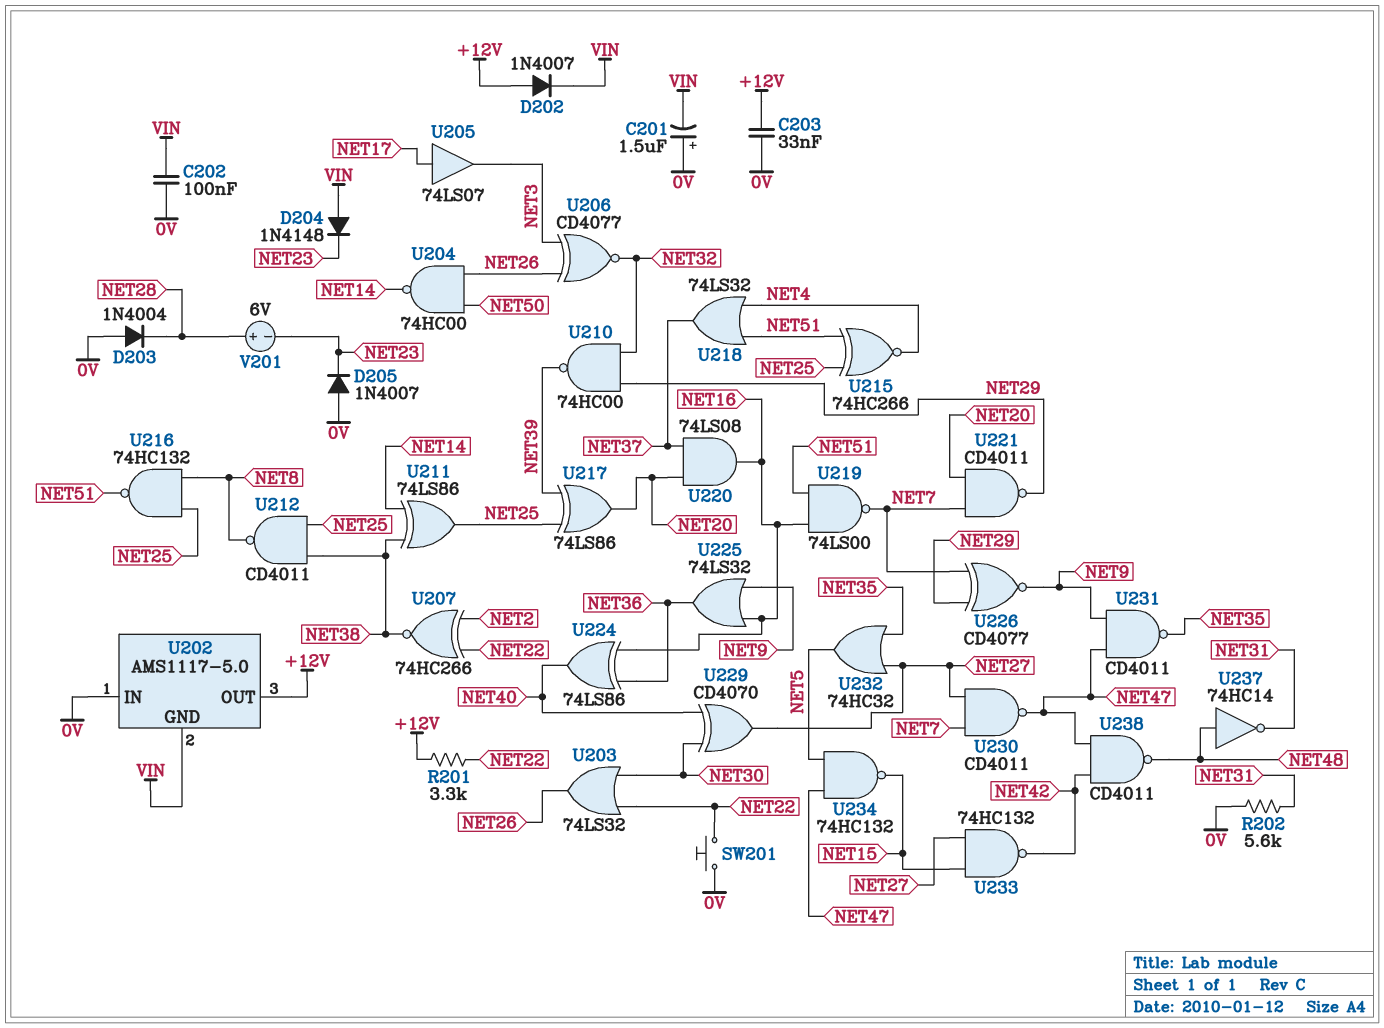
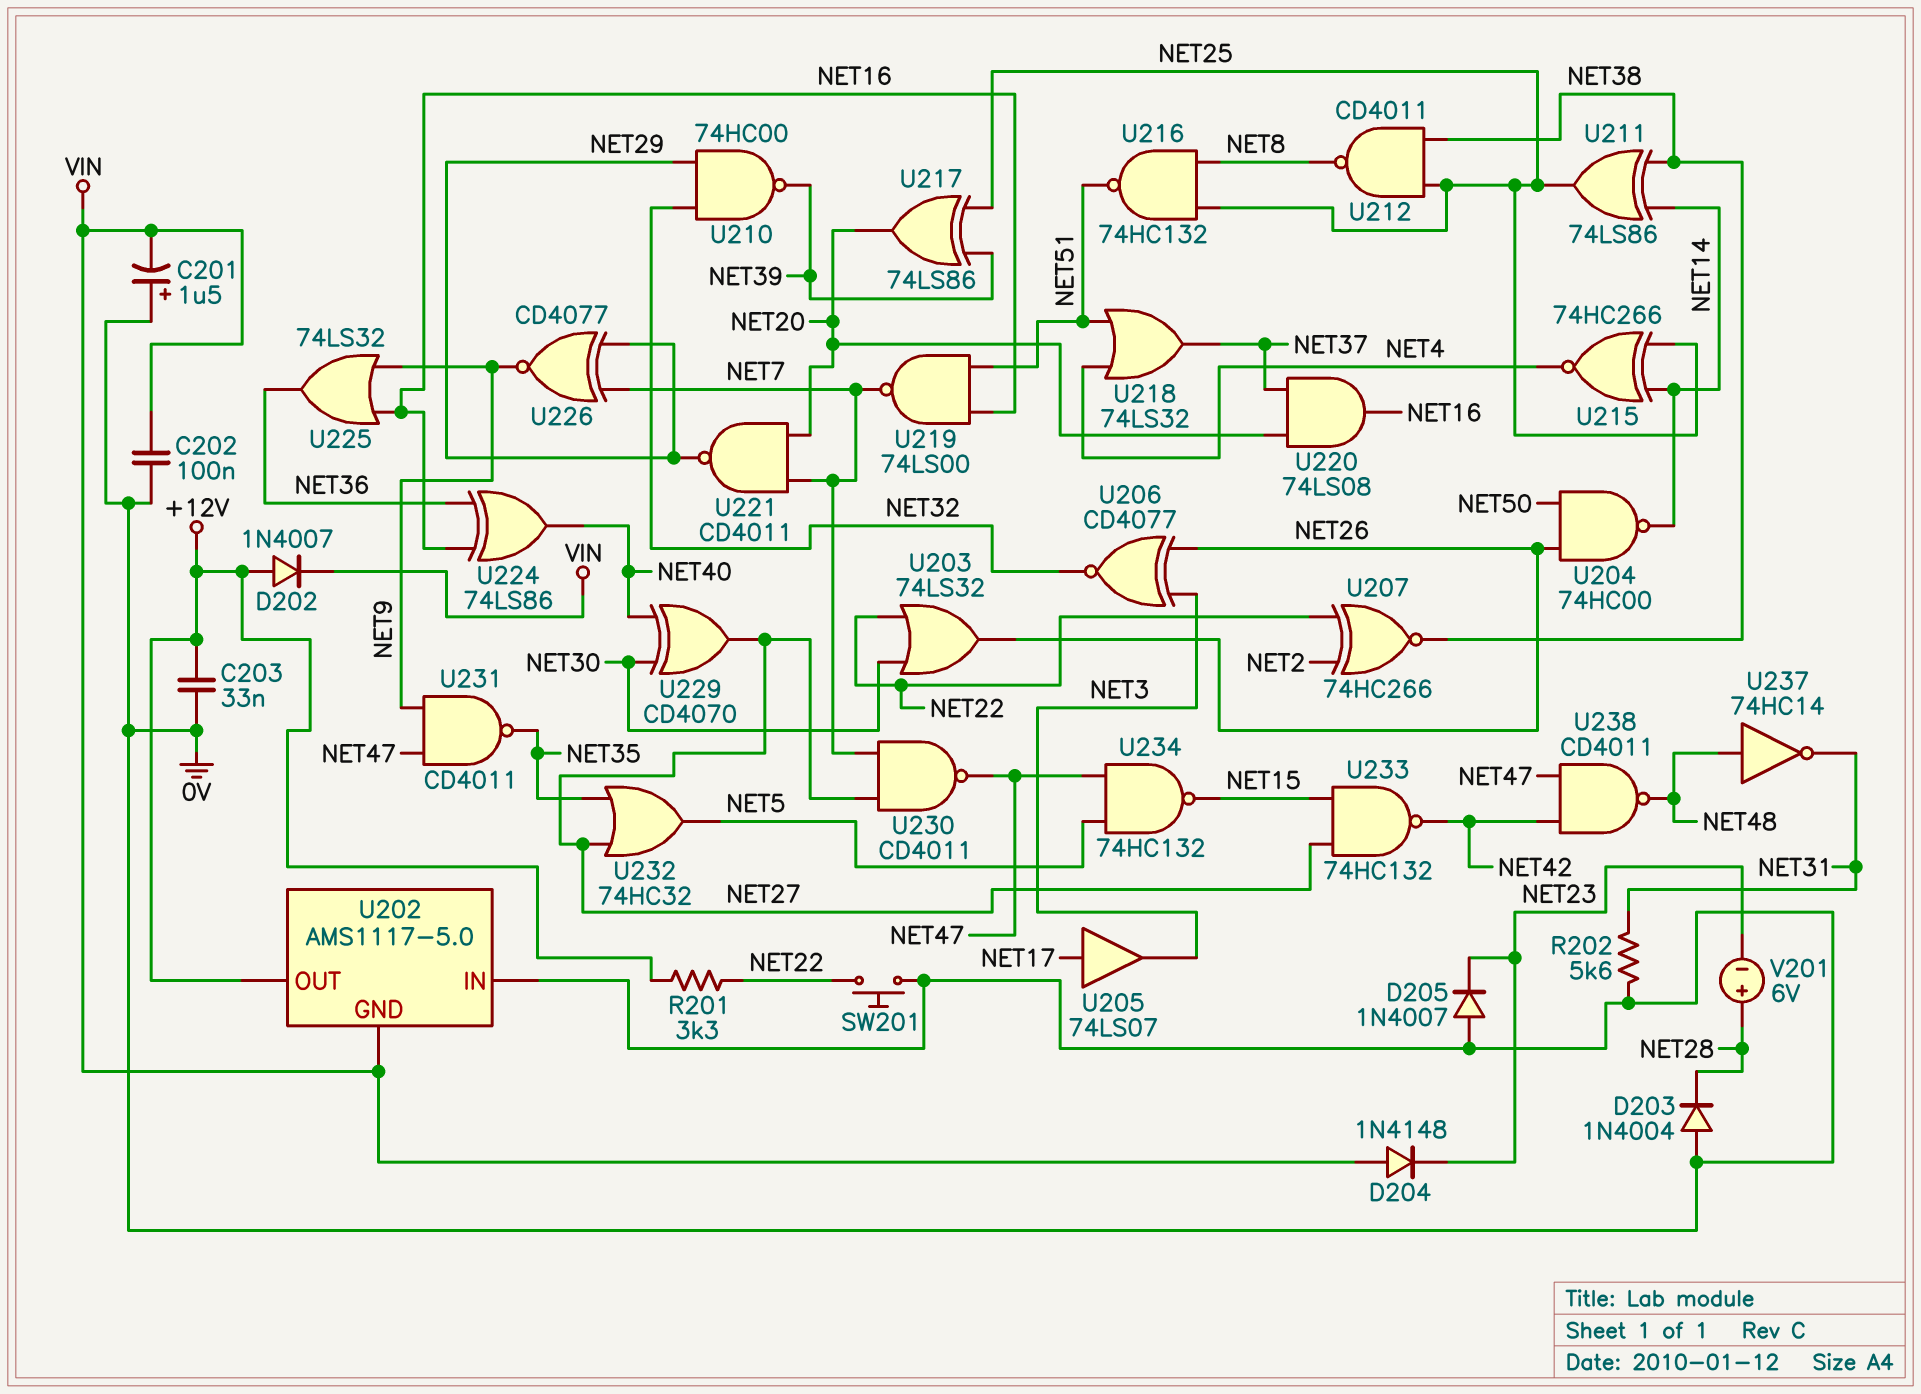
U215: XNOR 74HC266 (in NET25, in NET51, out NET4) -> XNOR 74HC266 (in NET14, in NET25, out NET4)

